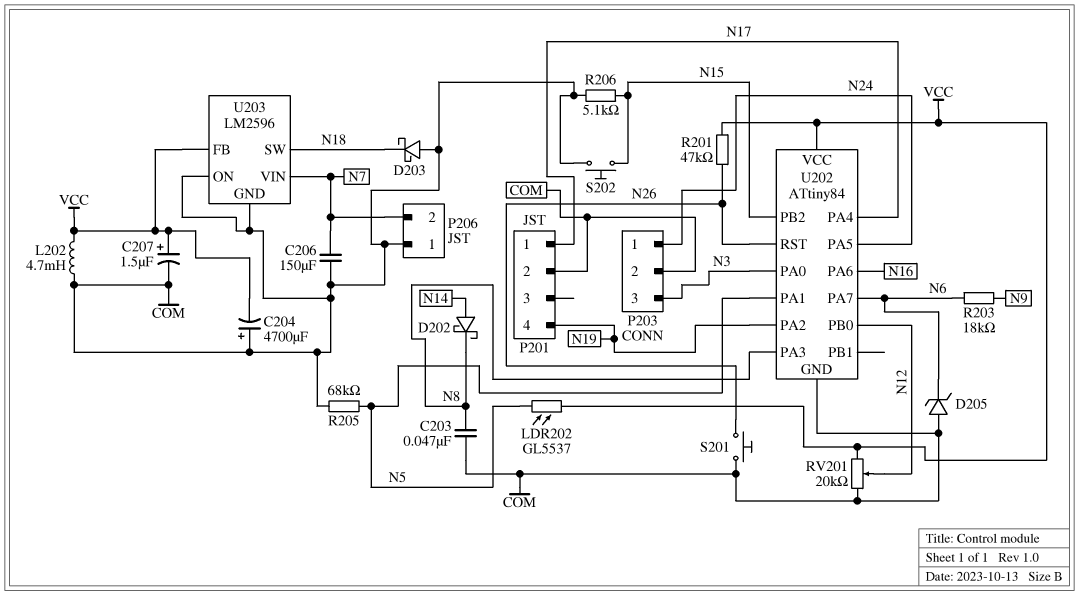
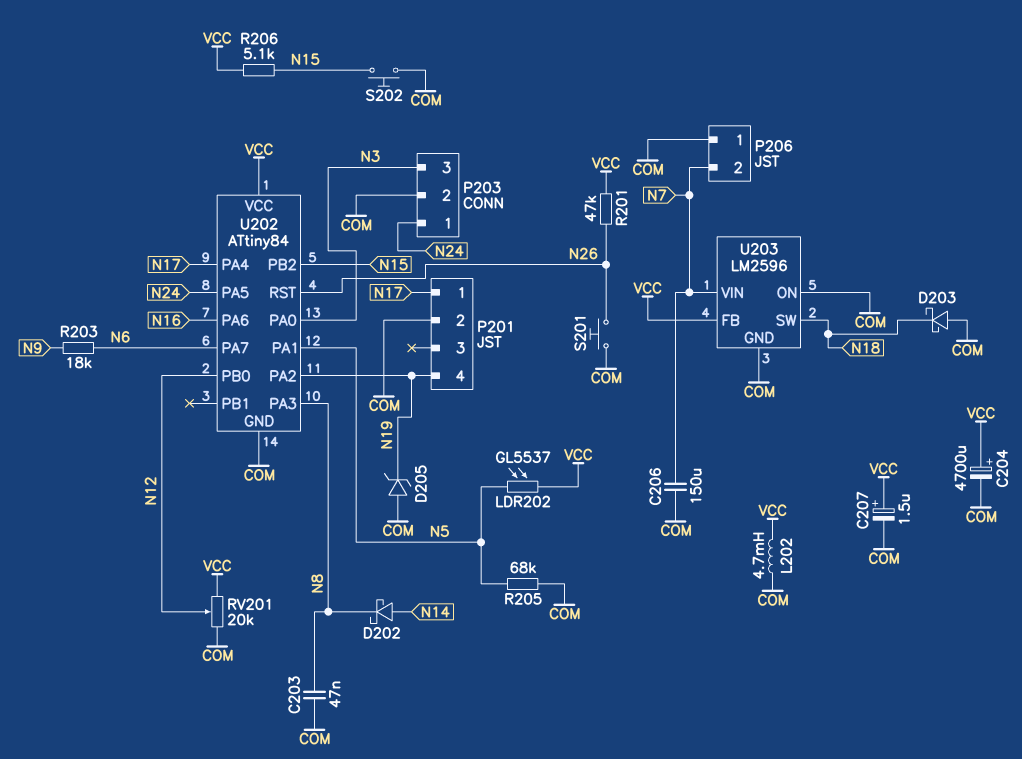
C204: 4700uF (plus COM, minus VCC) -> 4700uF (plus VCC, minus COM)
D205: zener (A COM, K N6) -> zener (A COM, K N19)
R206: 5.1k (COM, N15) -> 5.1k (N15, VCC)

